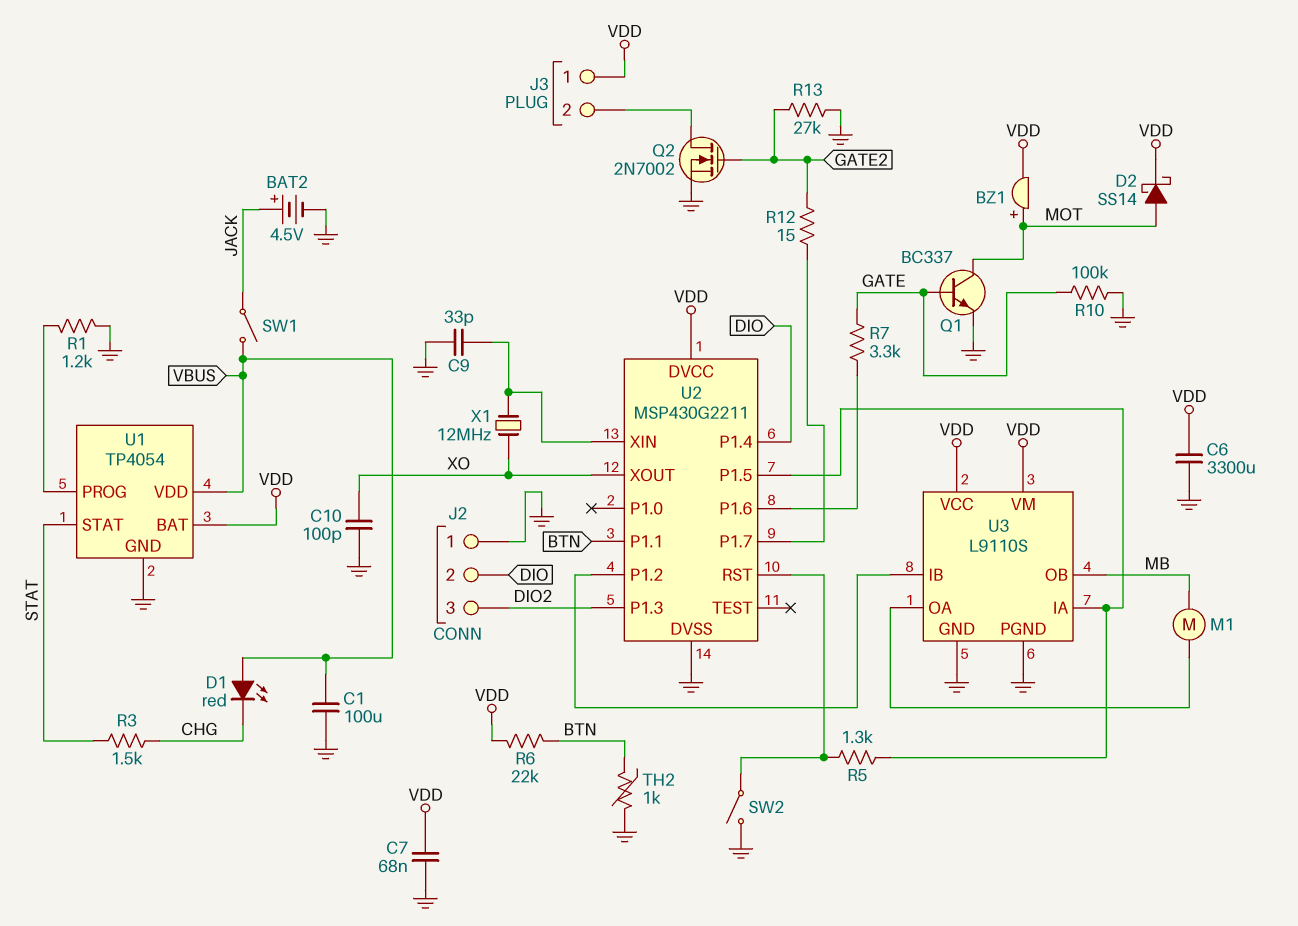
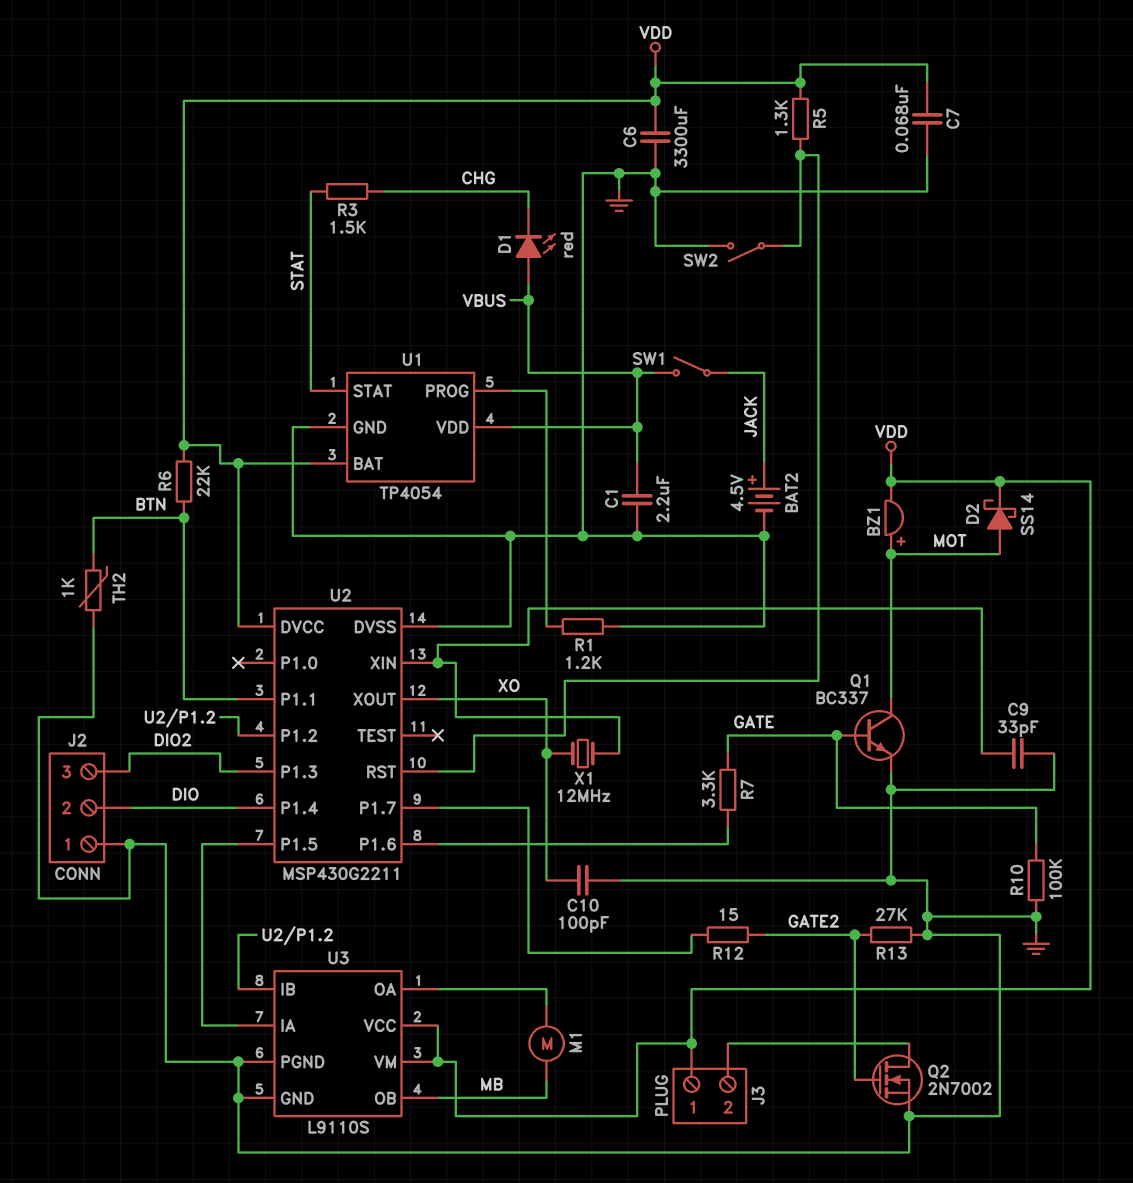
C1: 100uF (GND, VBUS) -> 2.2uF (GND, VBUS)
R5: 1.3k (U2/P1.5, U2/RST) -> 1.3k (U2/RST, VDD)

